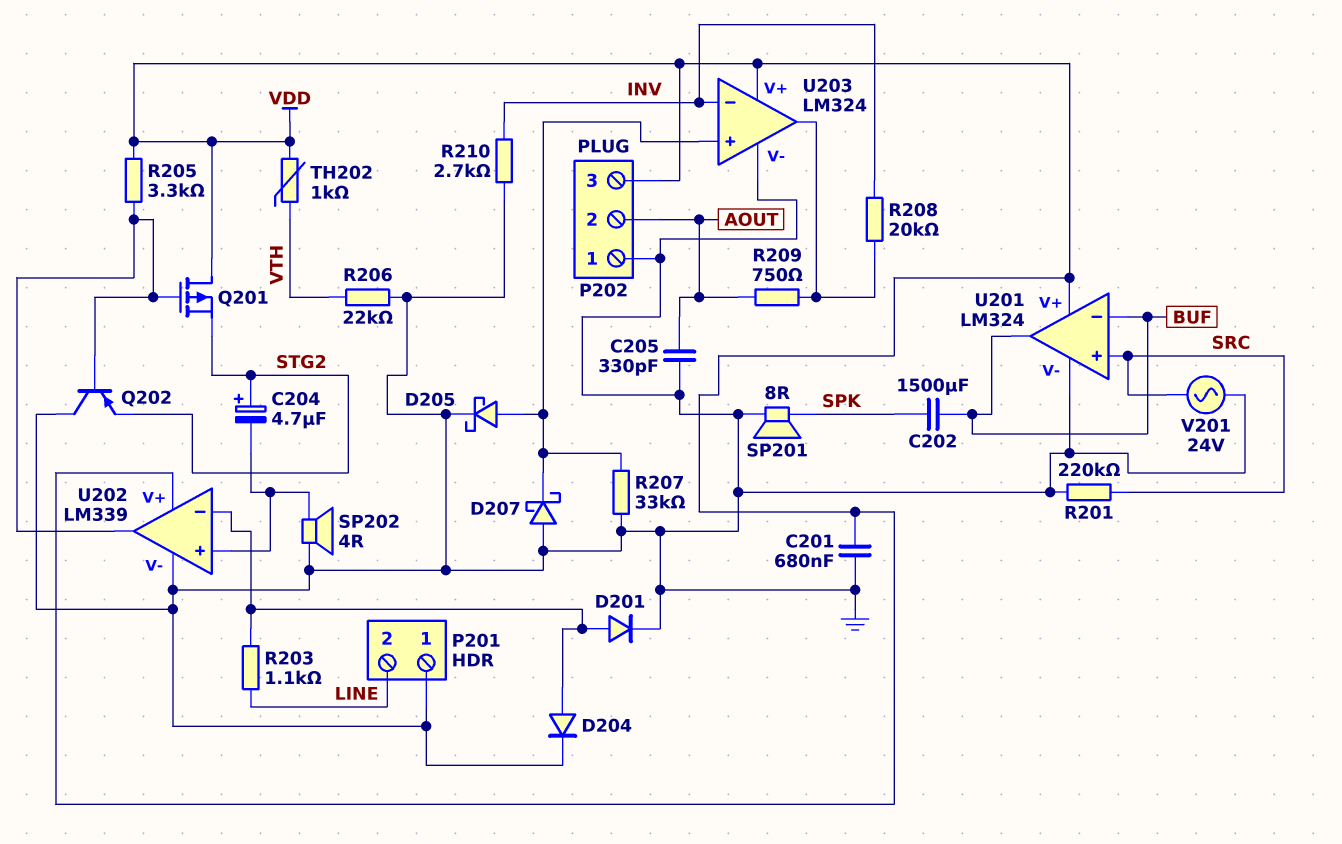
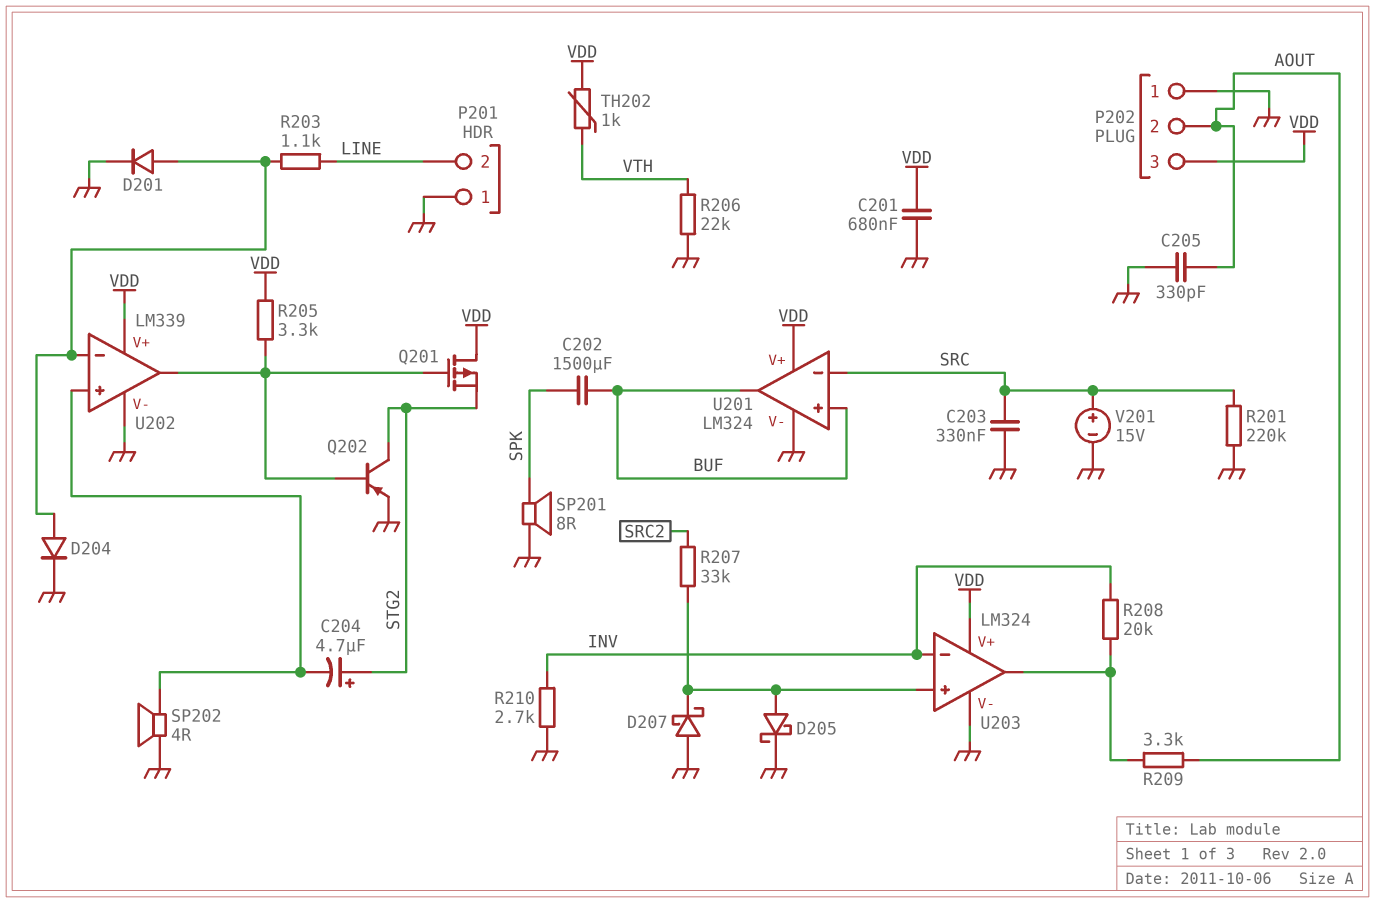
C203: none -> 330nF (GND, SRC)
Q202: PNP (B U202/out, C GND, E STG2) -> PNP (B U202/out, C STG2, E GND)
R207: 33k (GND, U203/in+) -> 33k (SRC2, U203/in+)
R209: 750 (AOUT, U203/out) -> 3.3k (AOUT, U203/out)
U201 pin in+: SRC -> BUF
U201 pin in-: BUF -> SRC
V201: AC 24V (GND, SRC) -> 15V (plus SRC, minus GND)

